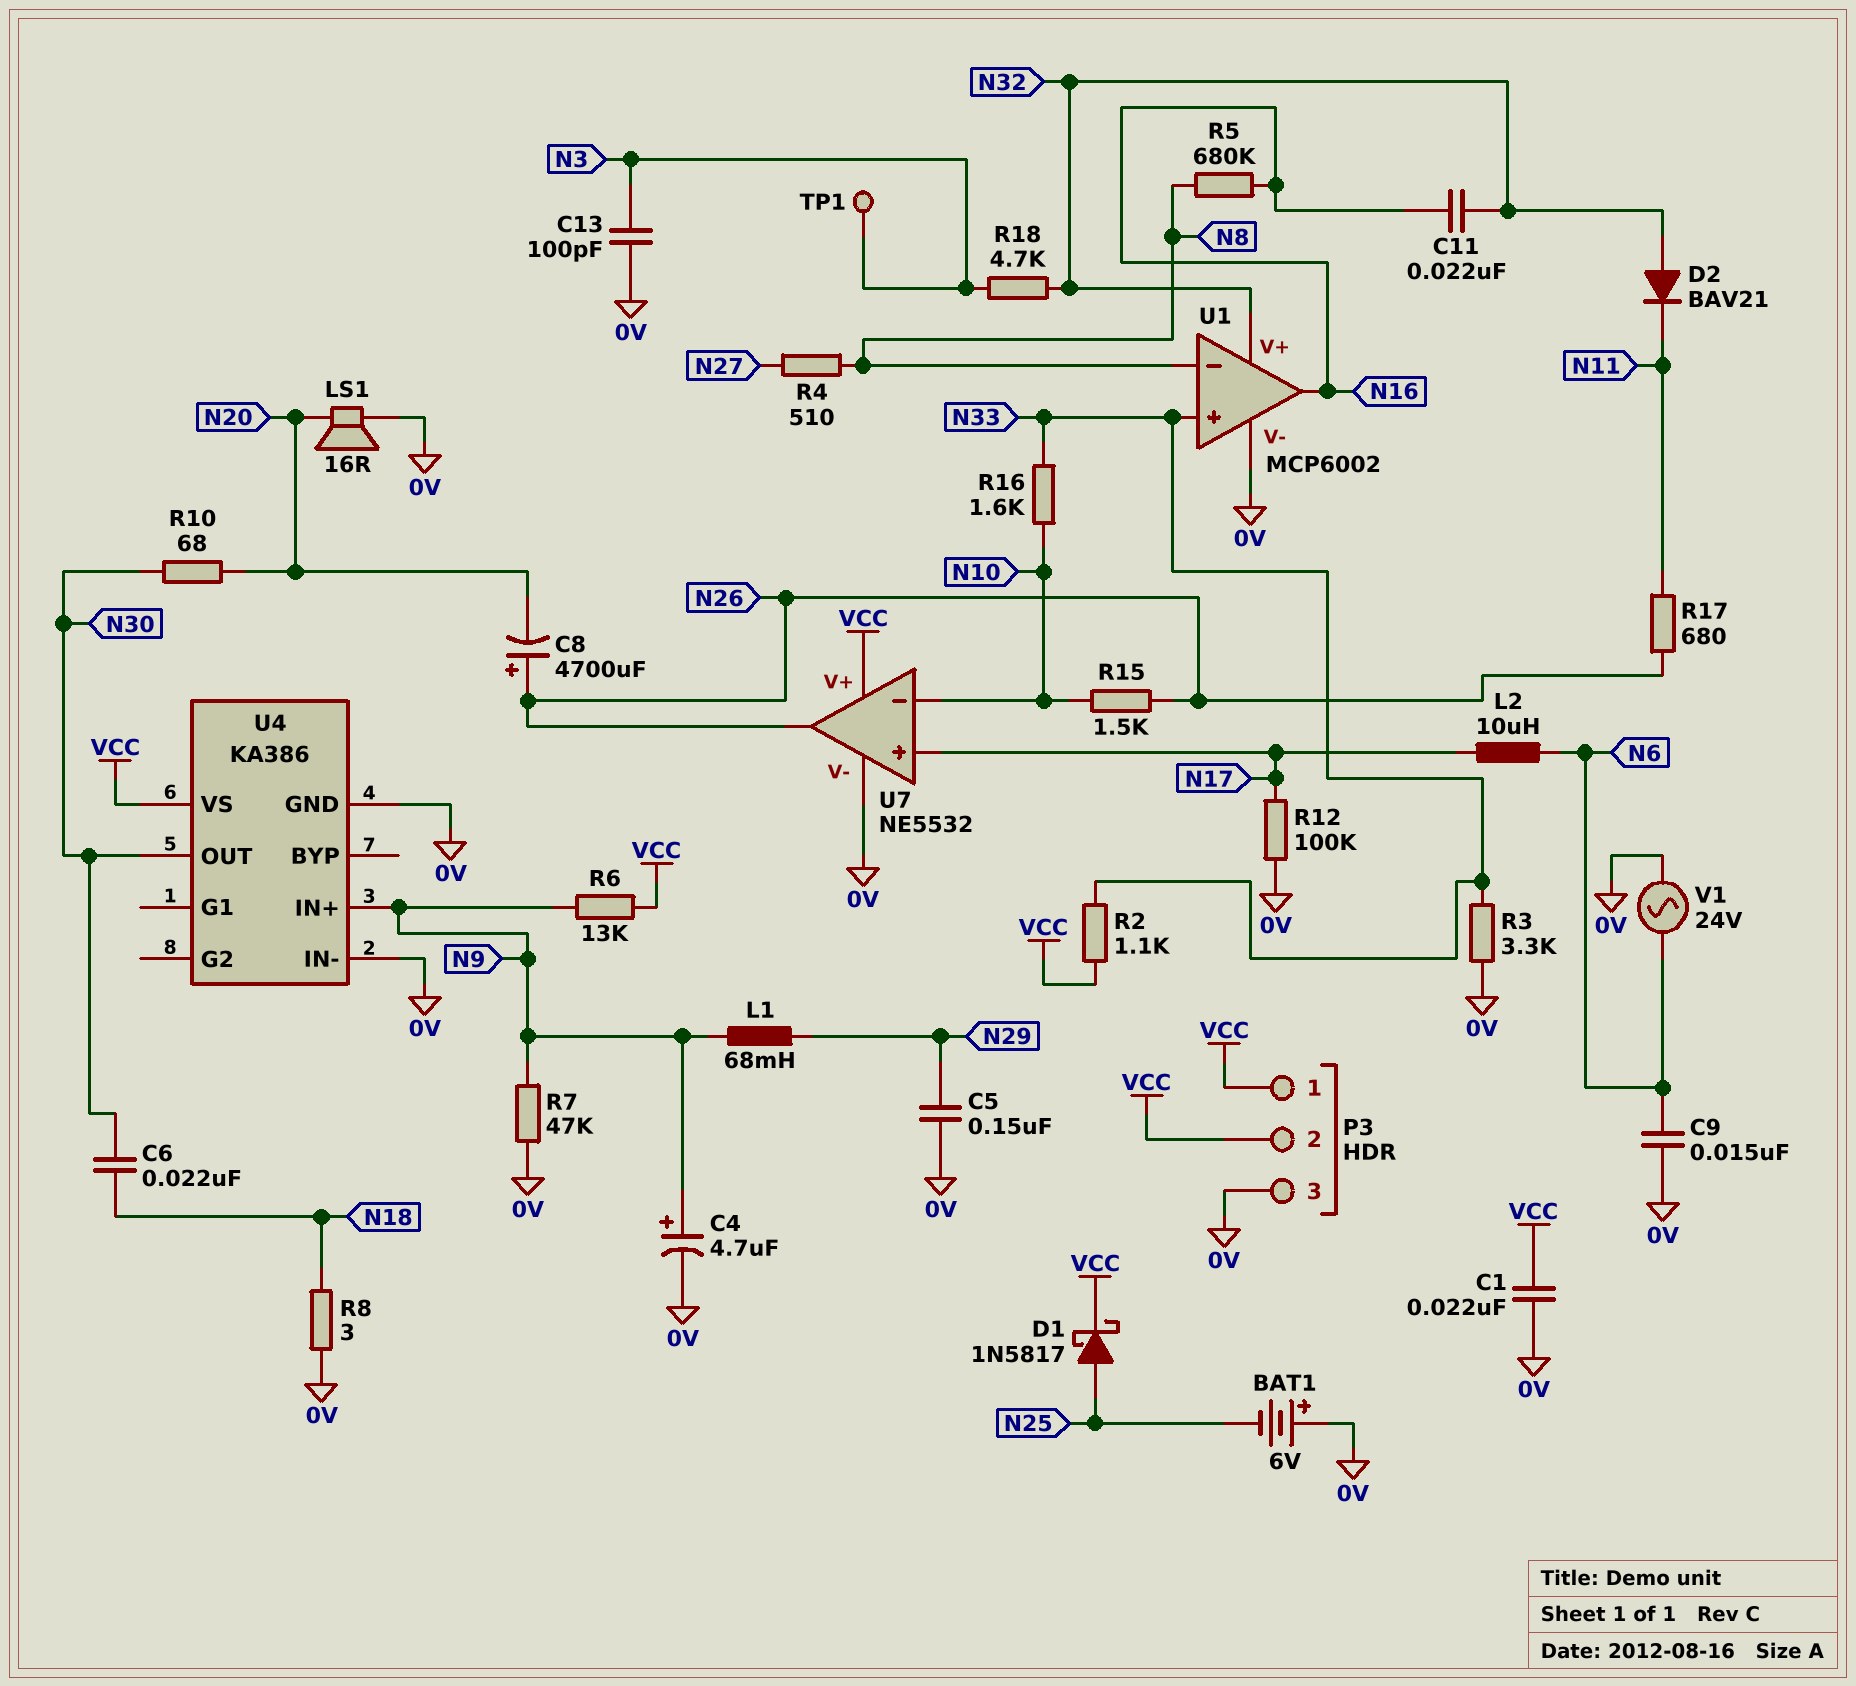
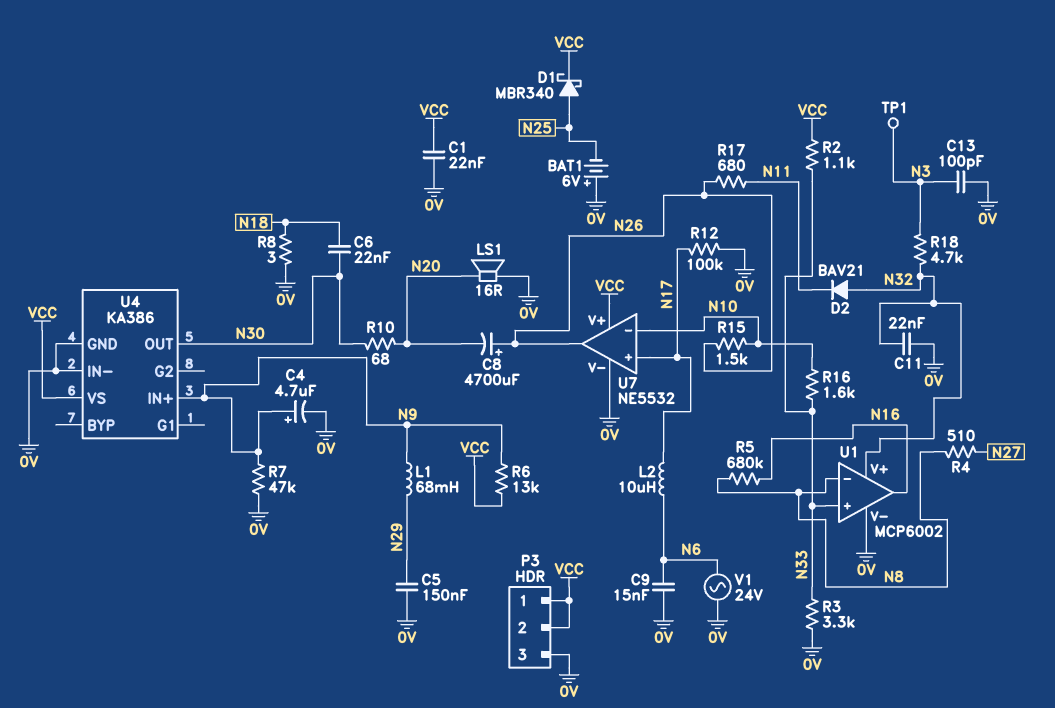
C11: 22nF (N16, N32) -> 22nF (0V, N32)
D1: schottky 1N5817 (A N25, K VCC) -> schottky MBR340 (A N25, K VCC)

